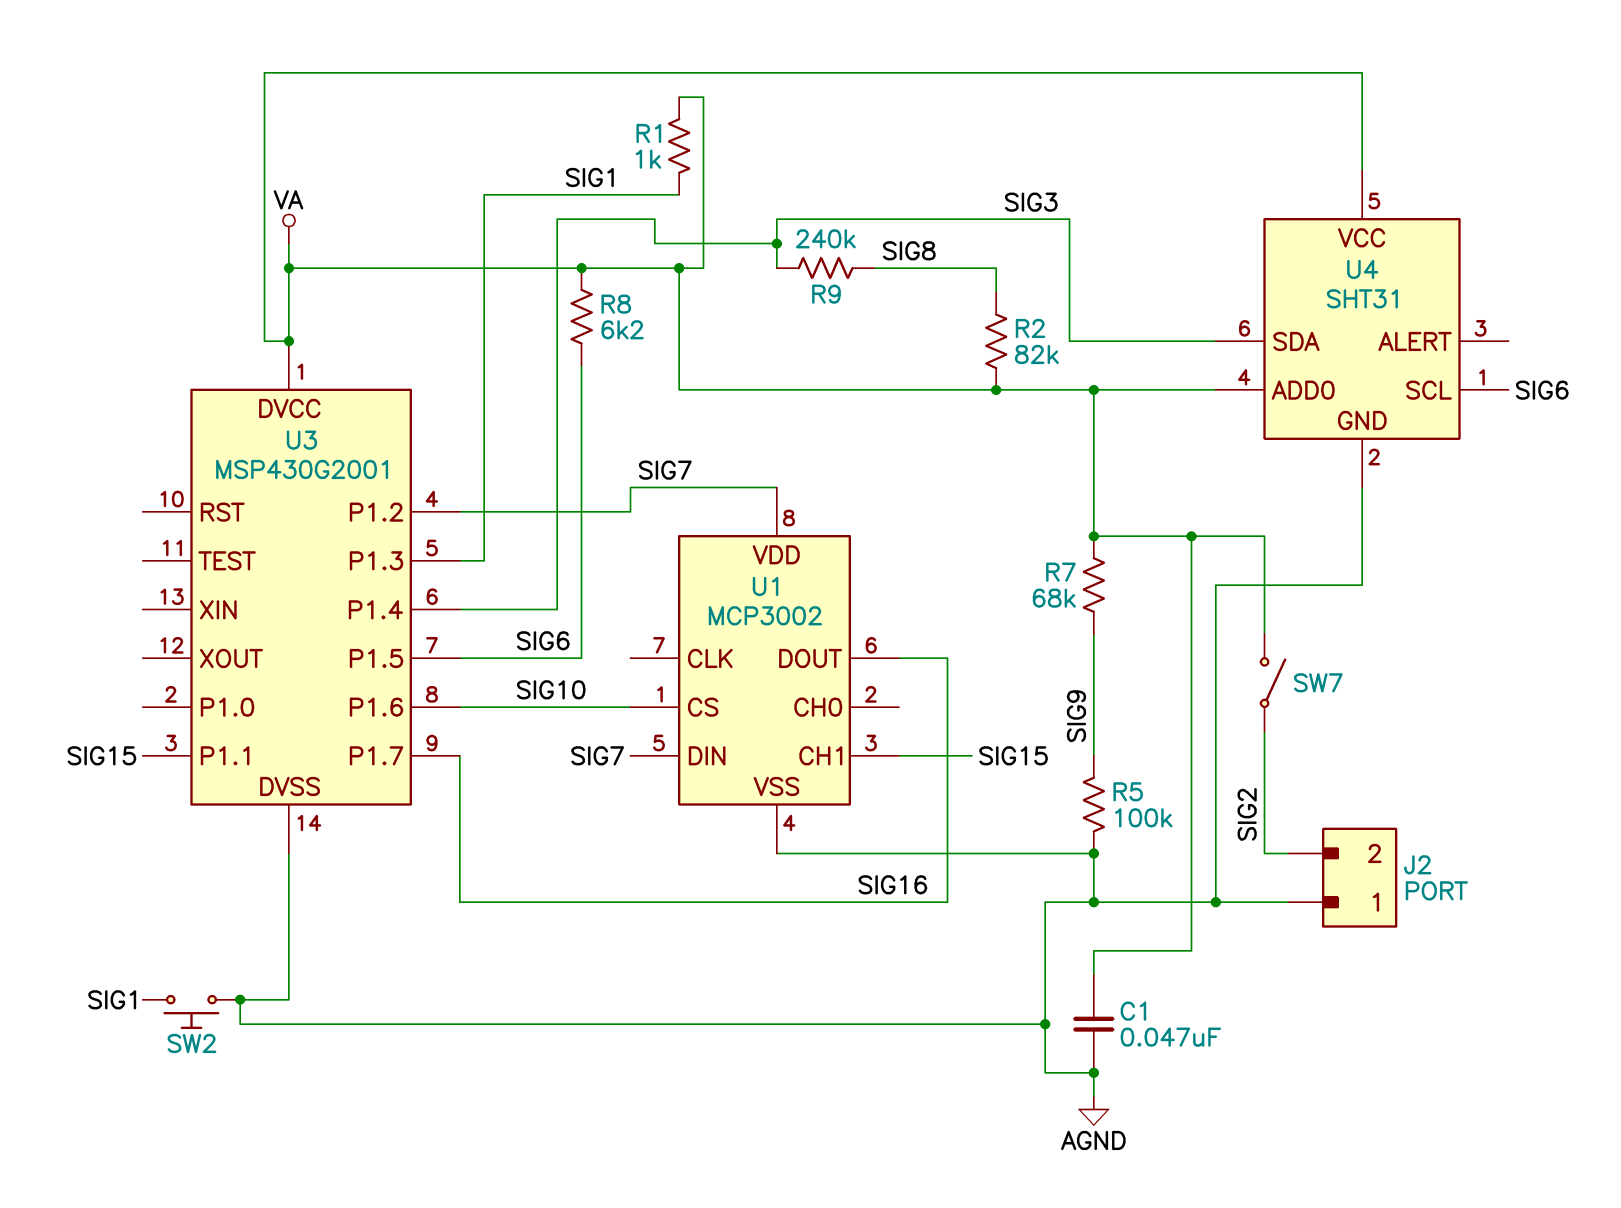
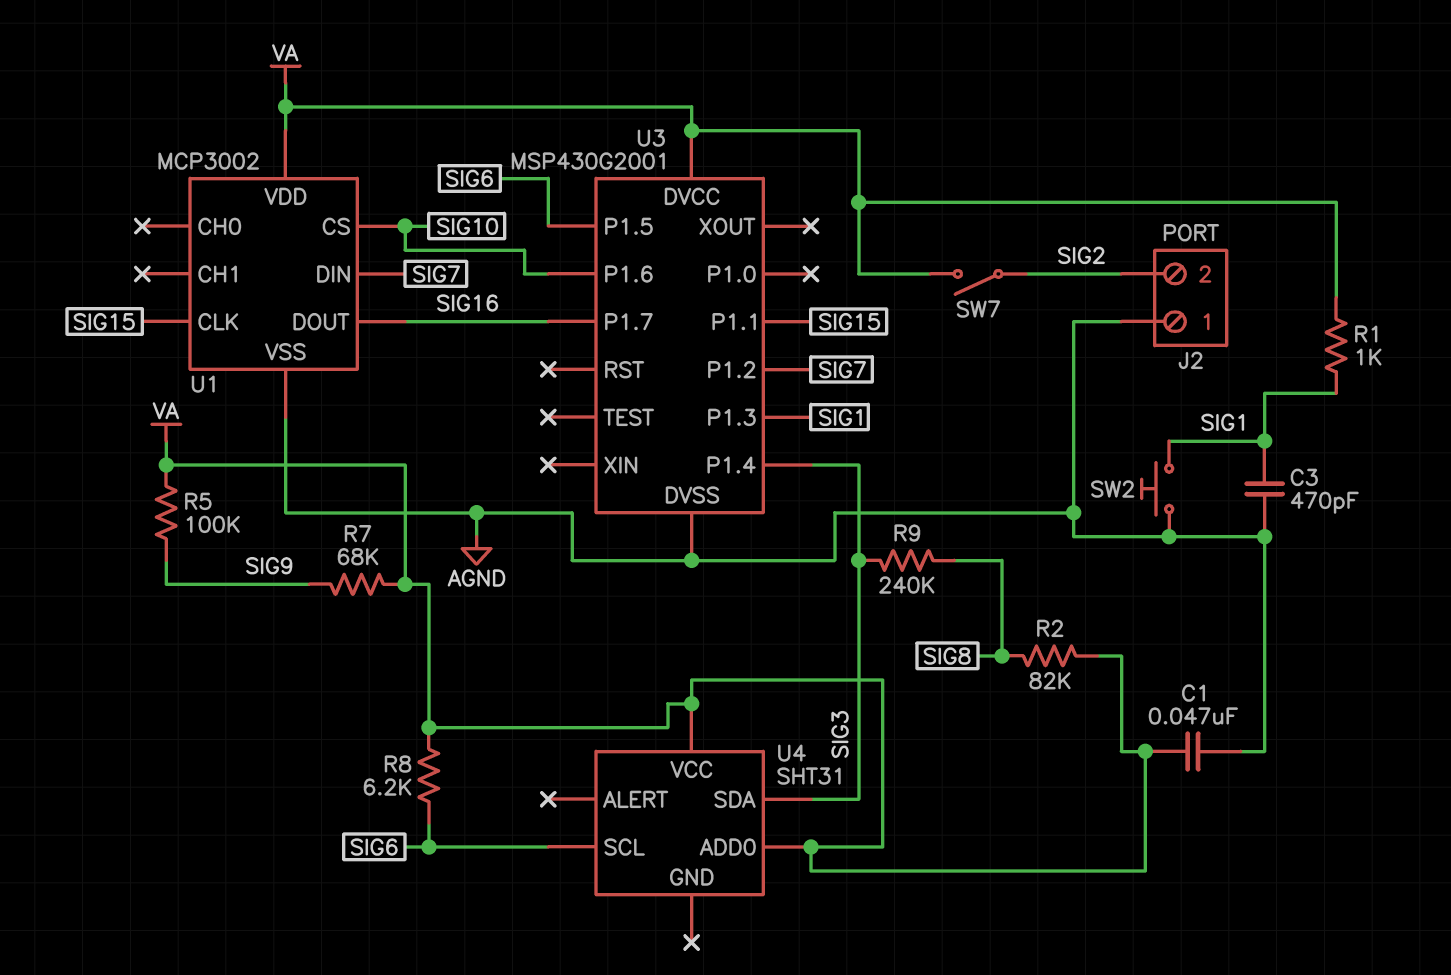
C3: none -> 470pF (AGND, SIG1)
R5: 100k (AGND, SIG9) -> 100k (SIG9, VA)
U1 pin CH1: SIG15 -> none
U1 pin CLK: none -> SIG15
U1 pin VDD: SIG7 -> VA
U4 pin GND: AGND -> none

